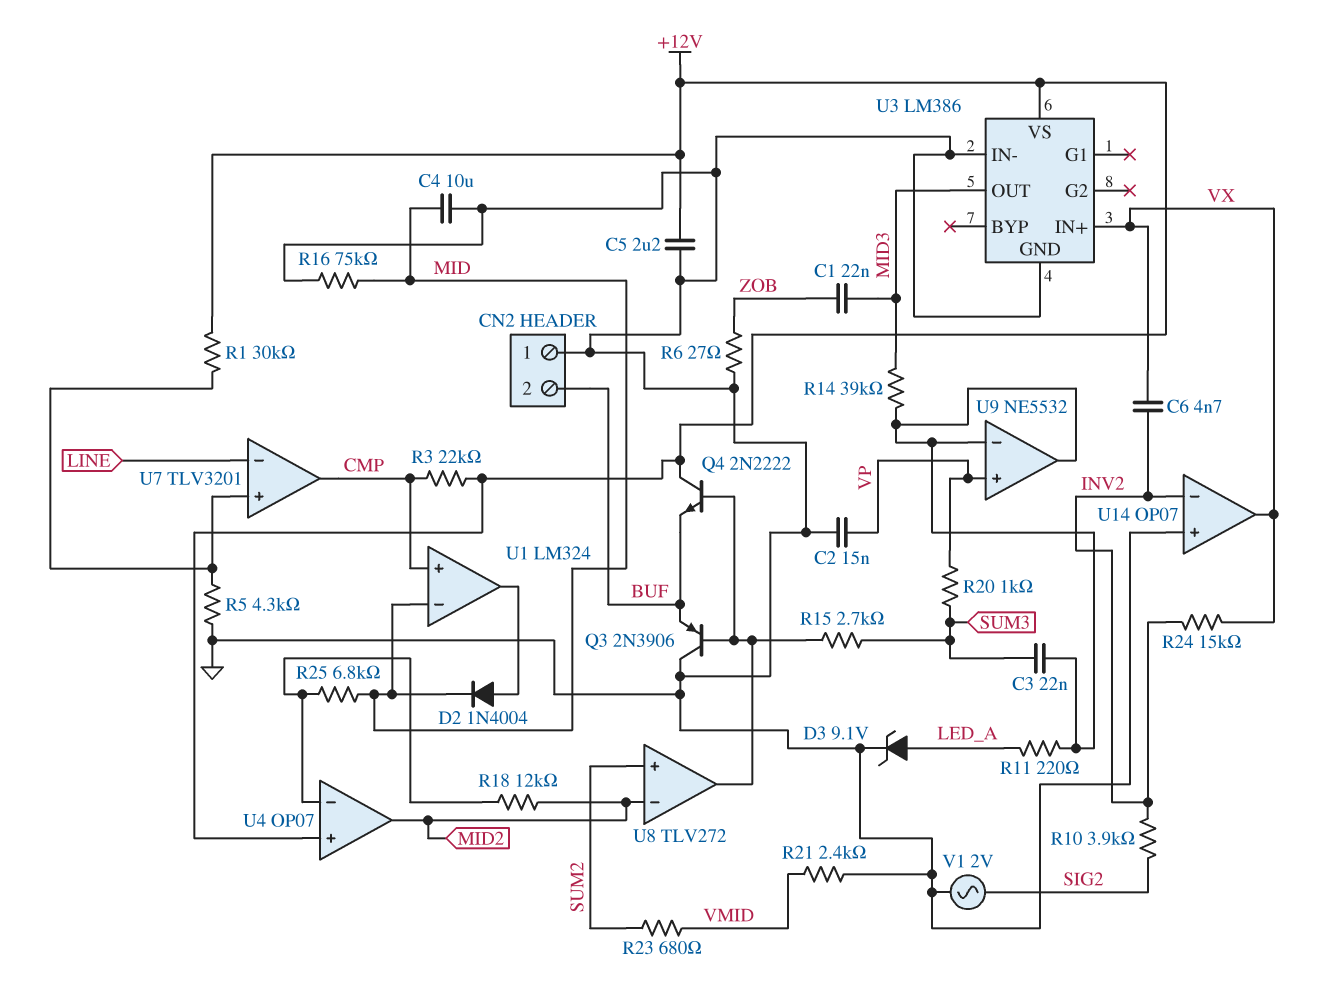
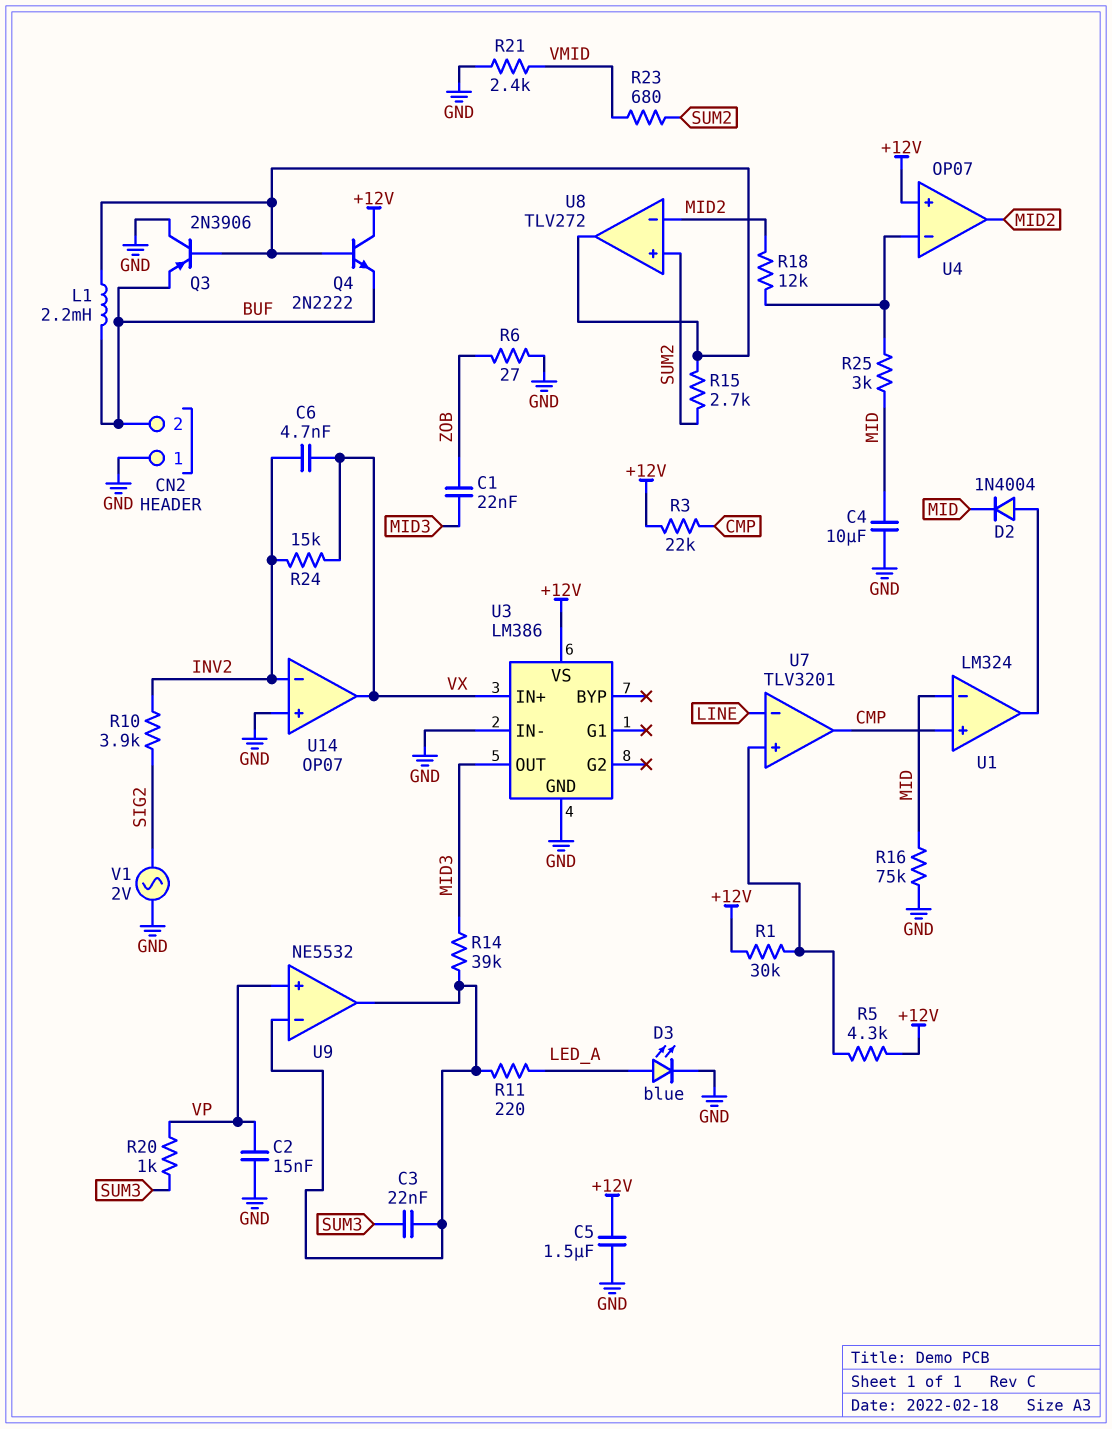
C5: 2.2uF (+12V, GND) -> 1.5uF (+12V, GND)
D3: zener 9.1V (A LED_A, K GND) -> LED blue (A LED_A, K GND)
L1: none -> 2.2mH (BUF, U8/out)
R5: 4.3k (GND, U7/in+) -> 4.3k (+12V, U7/in+)
R15: 2.7k (SUM3, U8/out) -> 2.7k (SUM2, U8/out)
R25: 6.8k (MID, U4/in-) -> 3k (MID, U4/in-)

